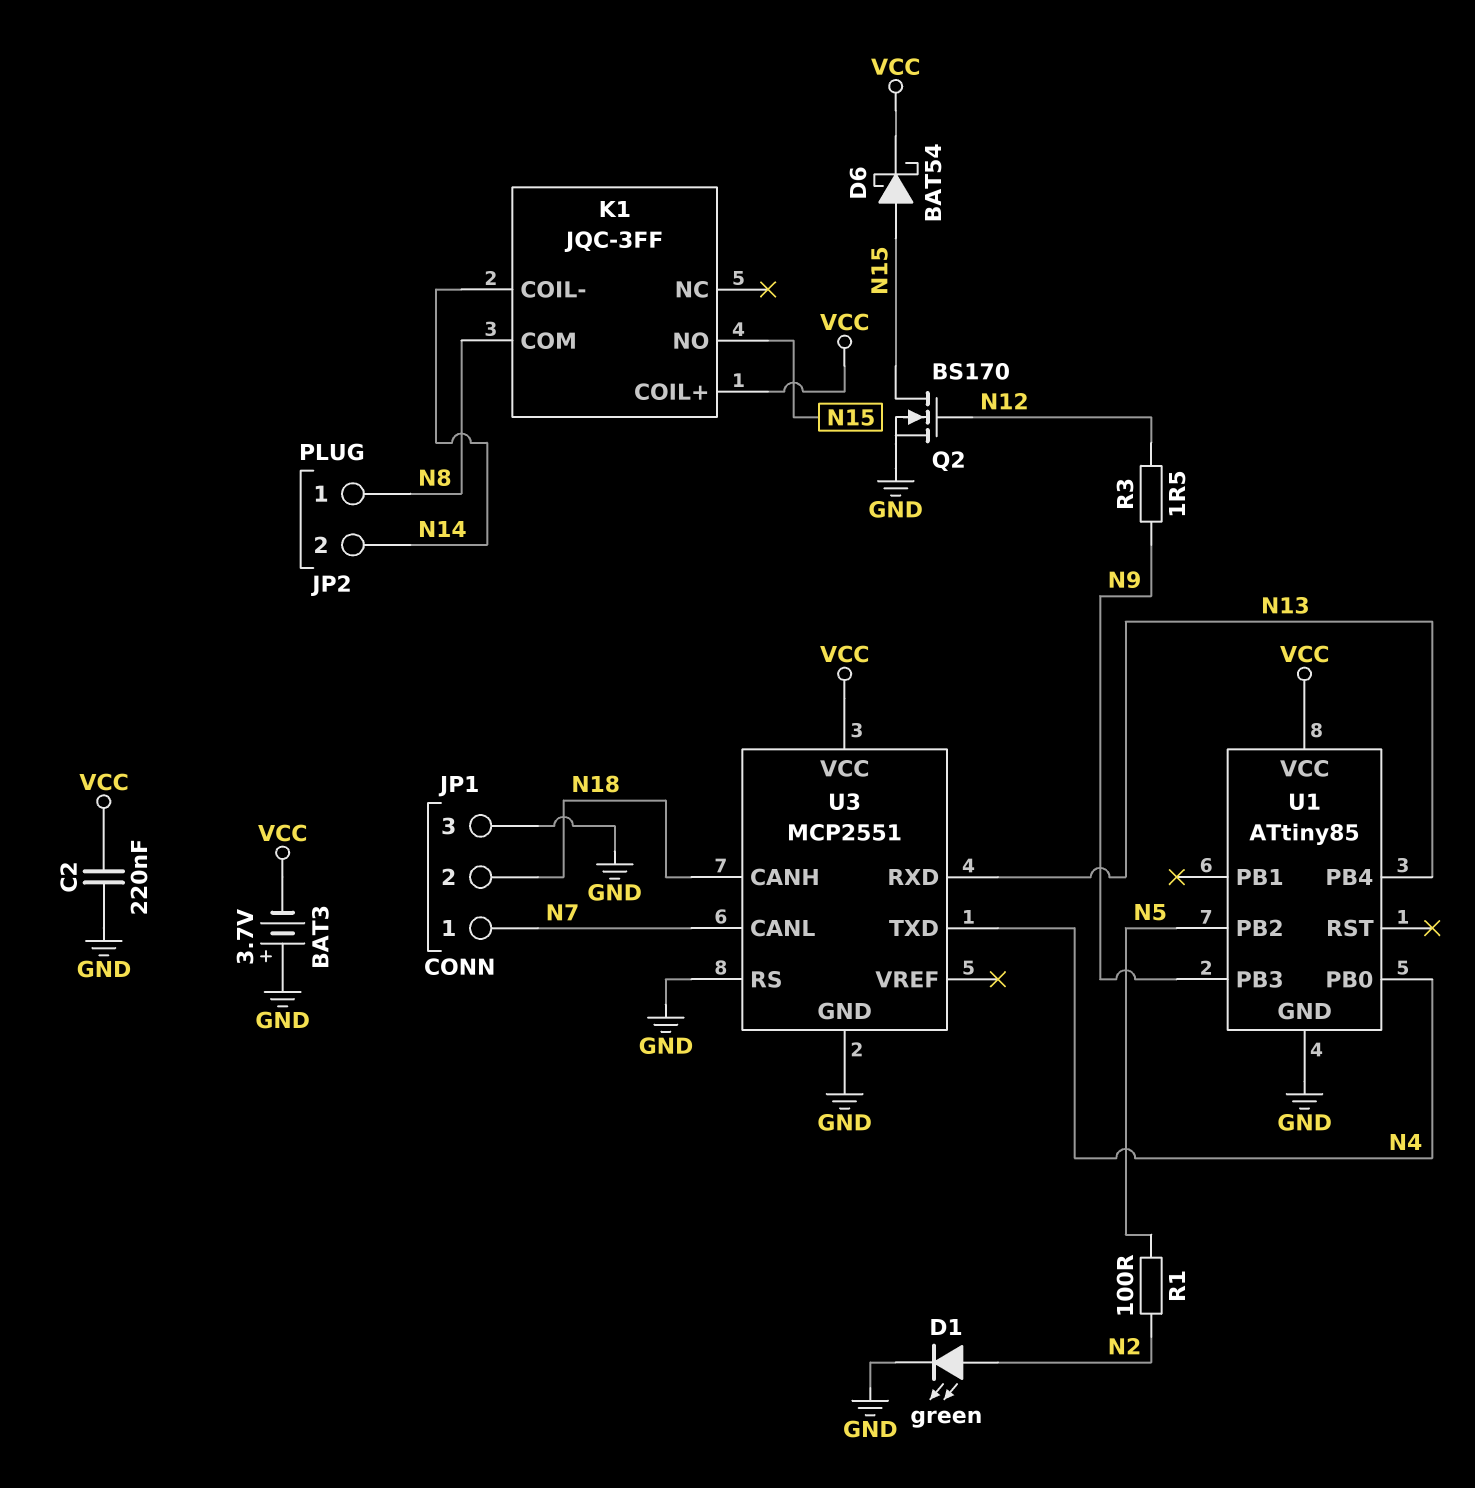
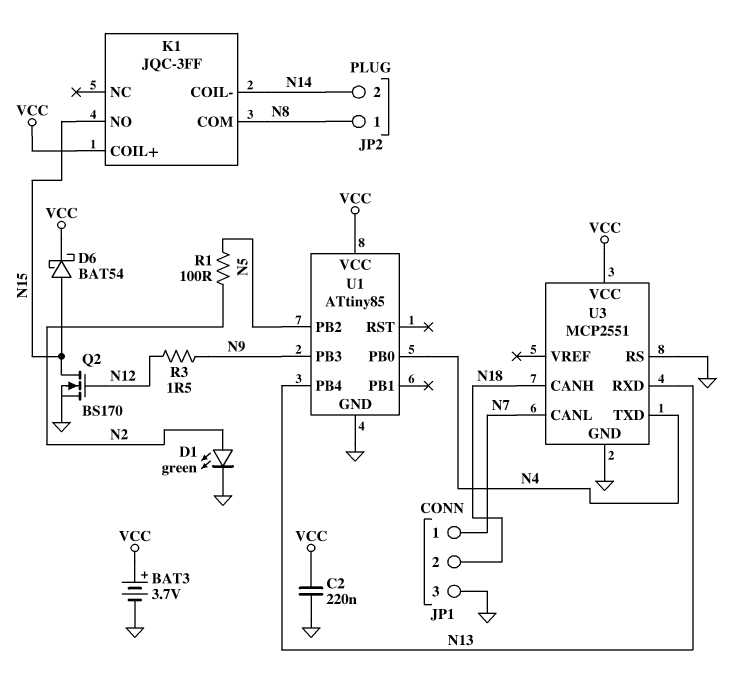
BAT3: 3.7V (plus GND, minus VCC) -> 3.7V (plus VCC, minus GND)

